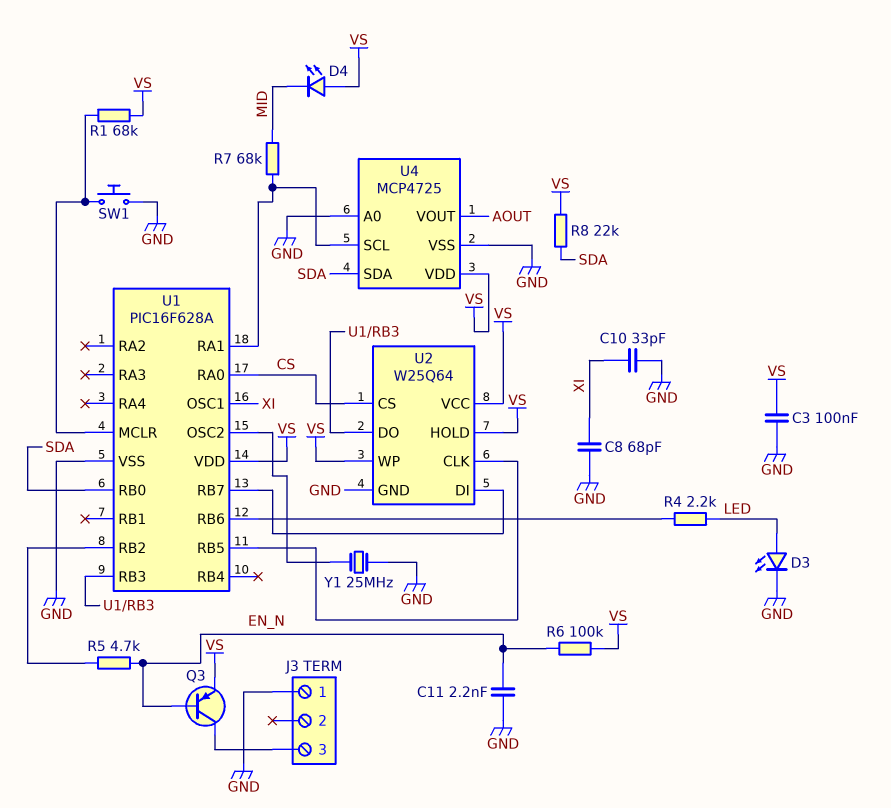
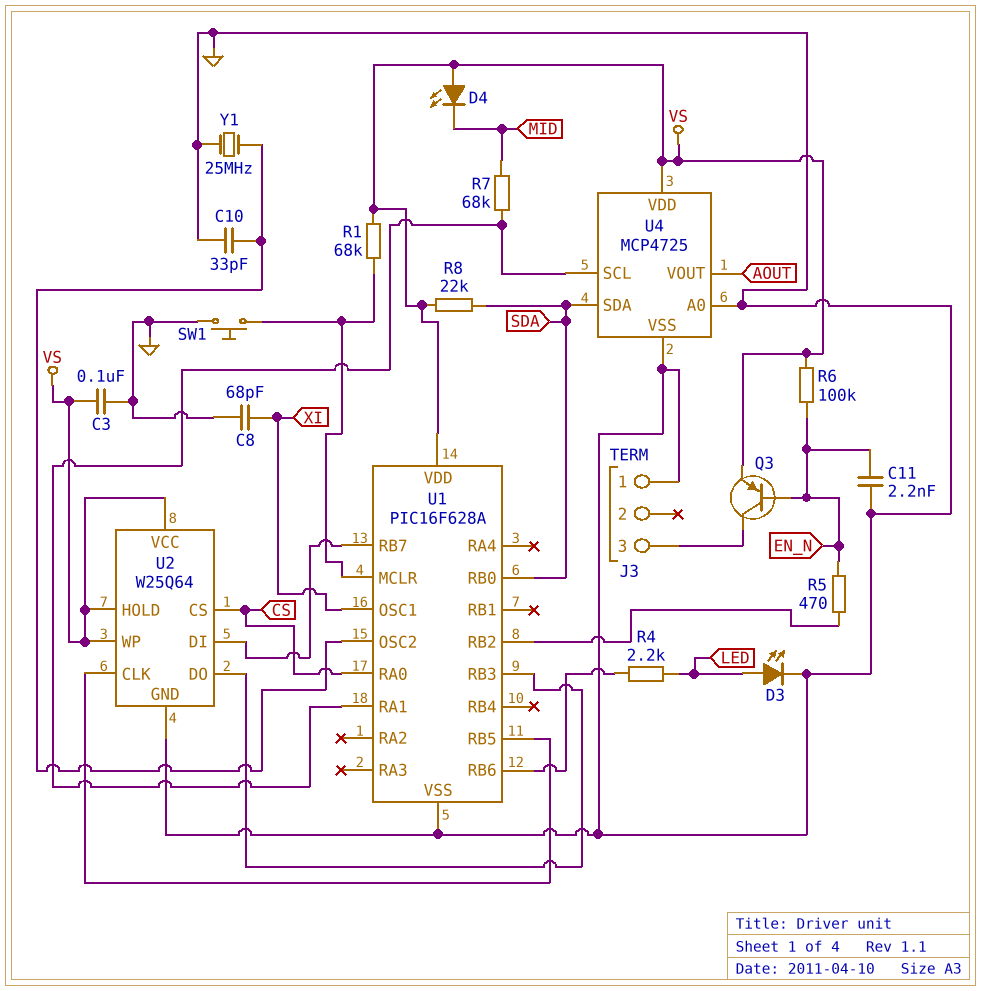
C10: 33pF (GND, XI) -> 33pF (GND, U1/OSC2)
R5: 4.7k (EN_N, U1/RB2) -> 470 (EN_N, U1/RB2)

